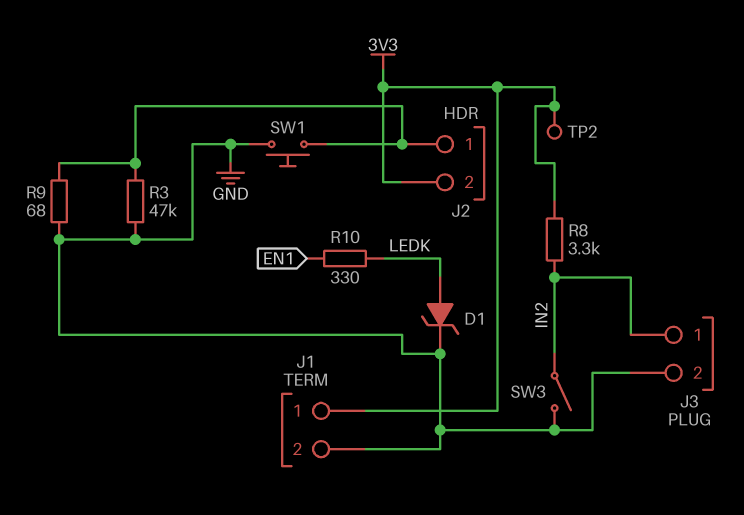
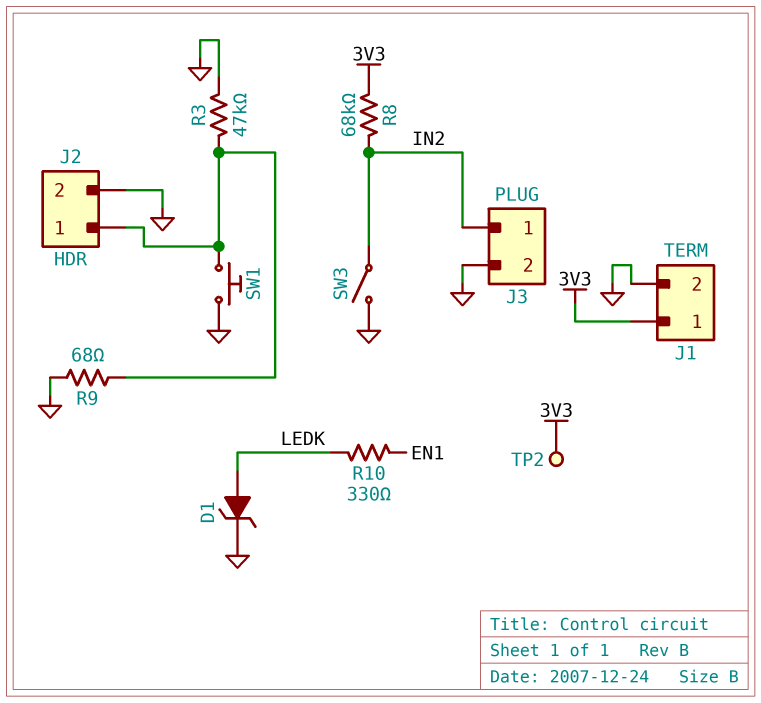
J2 pin 2: 3V3 -> GND
R8: 3.3k (3V3, IN2) -> 68k (3V3, IN2)

